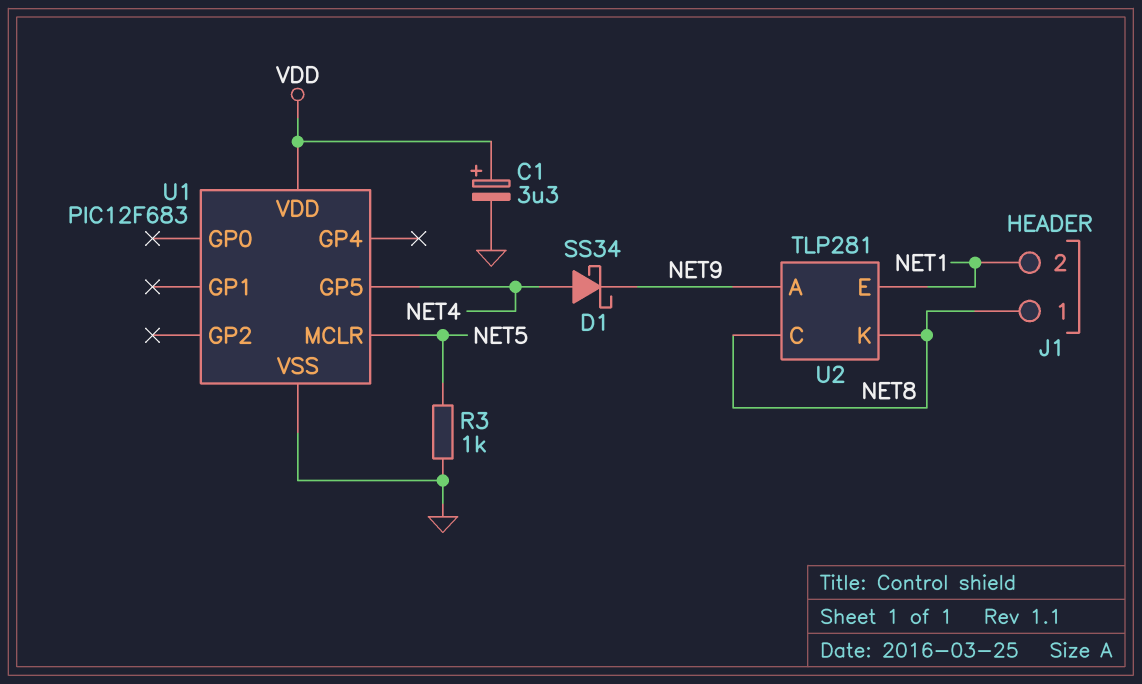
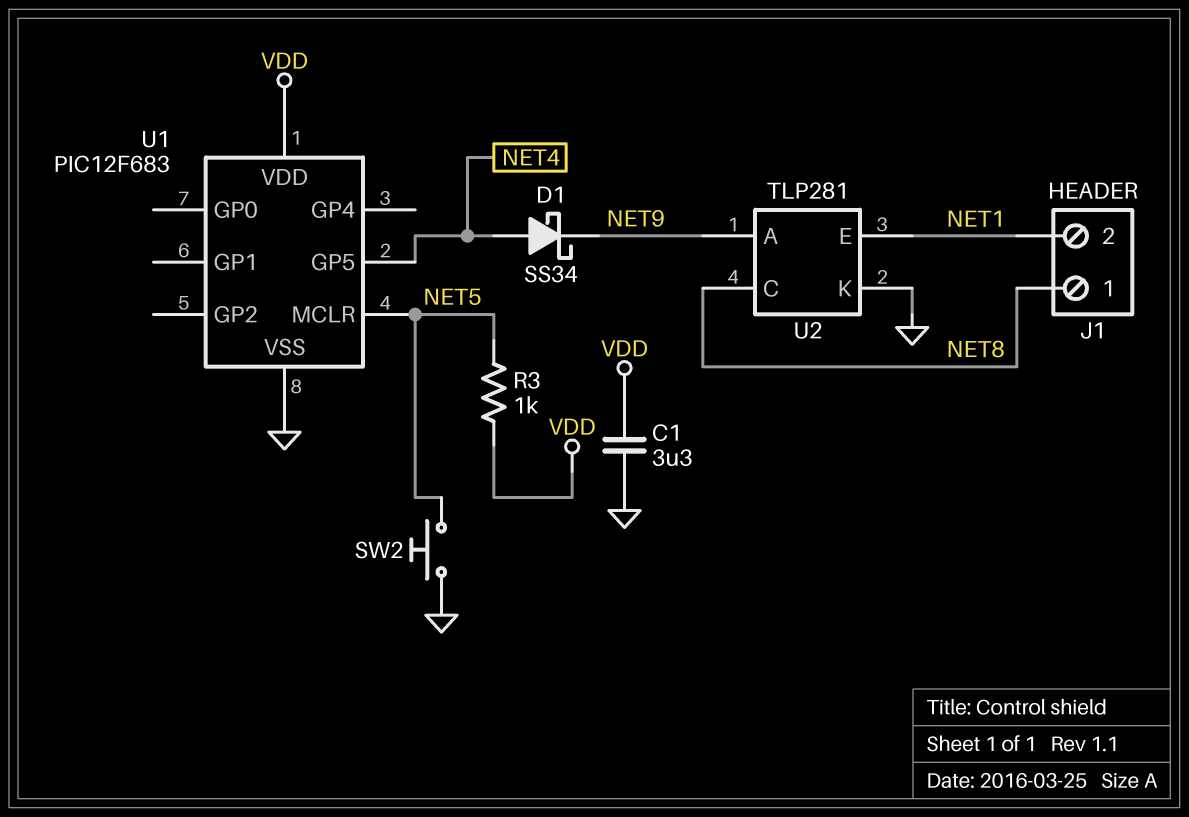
C1: 3.3uF (plus VDD, minus GND) -> 3.3uF (GND, VDD)
R3: 1k (GND, NET5) -> 1k (NET5, VDD)
SW2: none -> button (GND, NET5)
U2 pin K: NET8 -> GND

